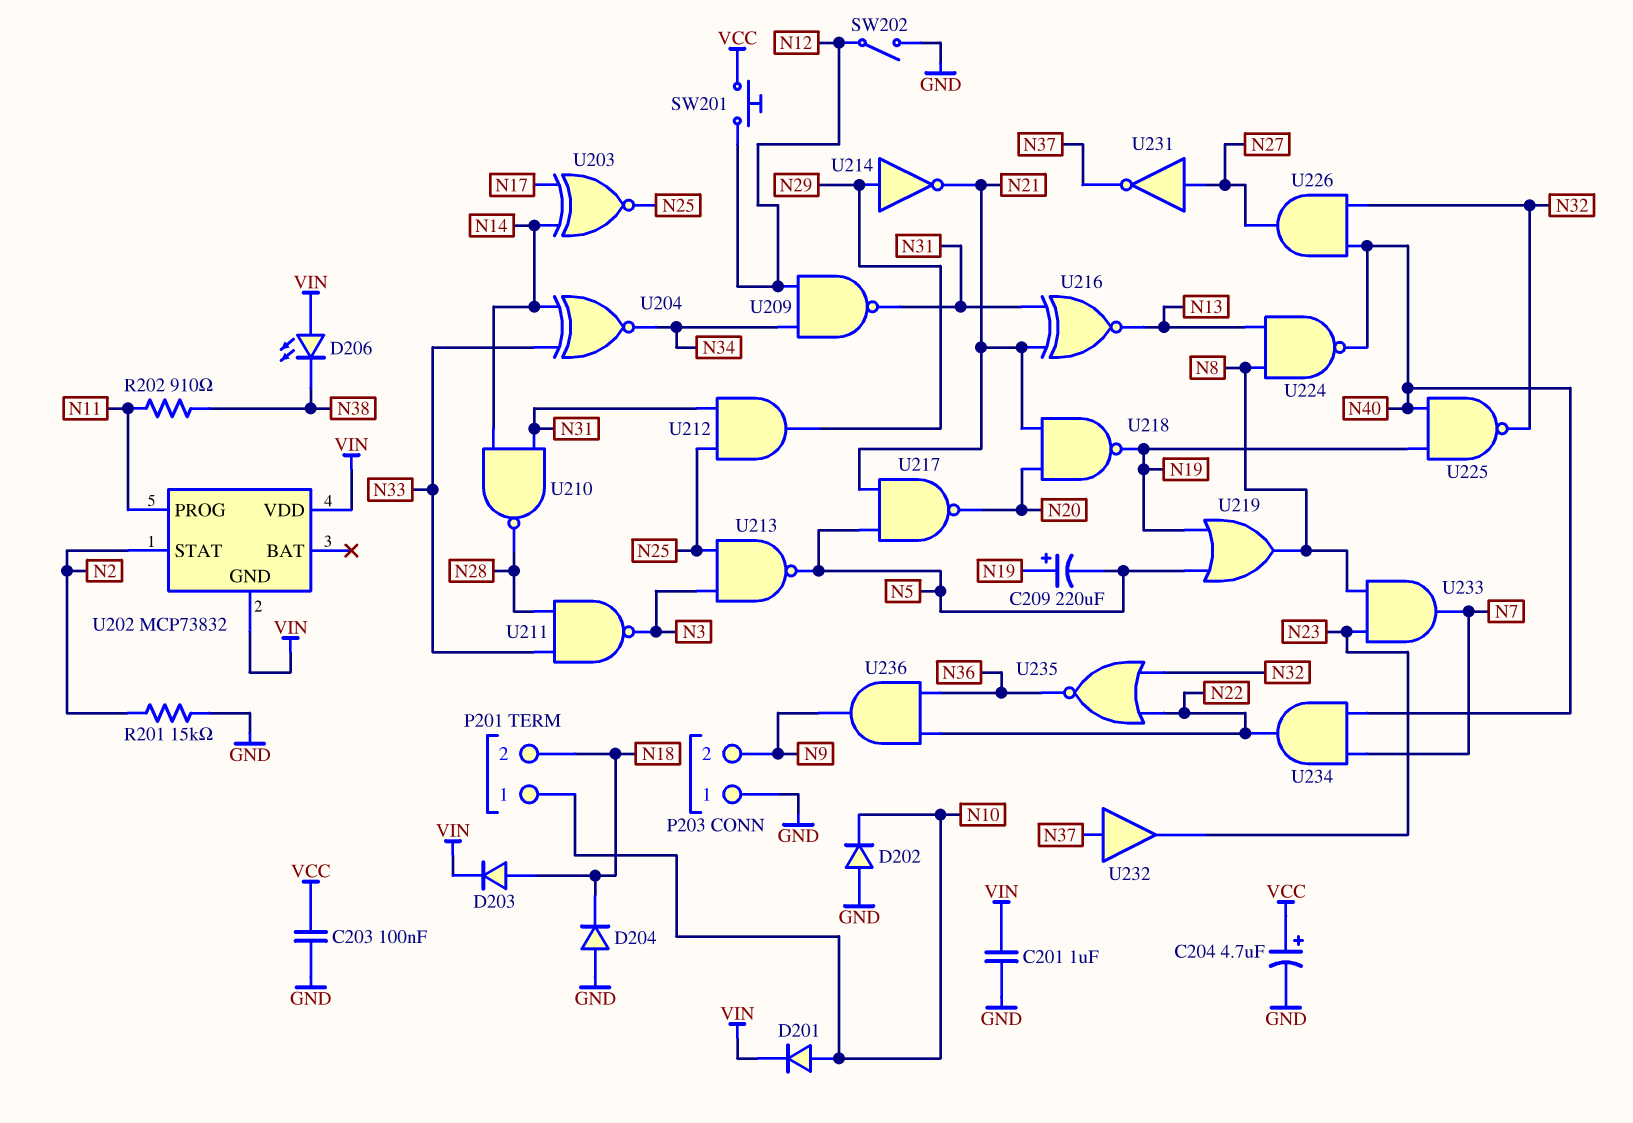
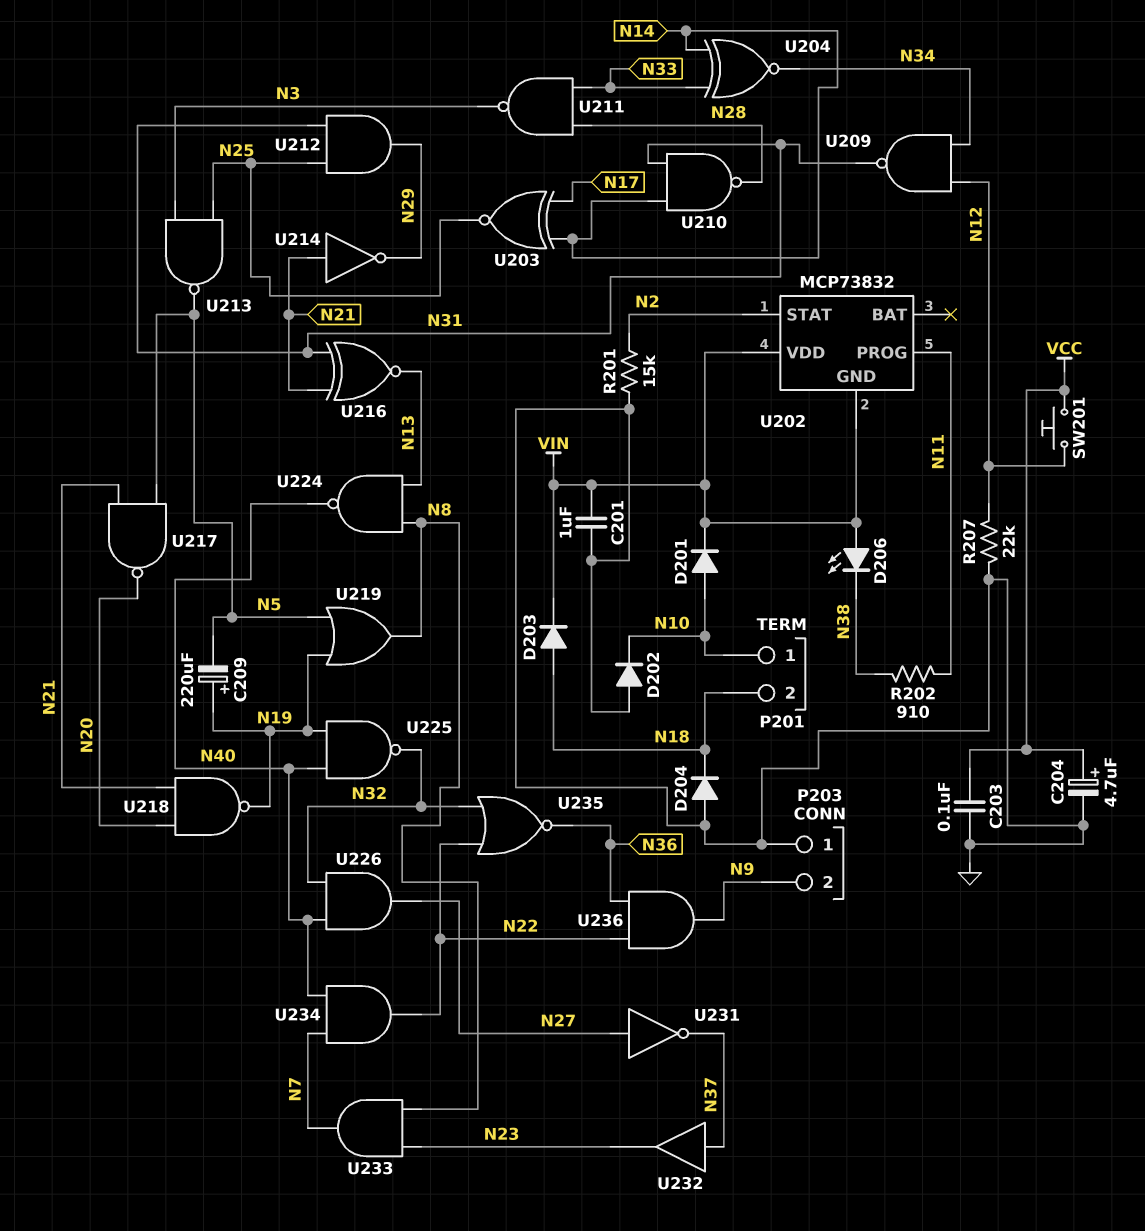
R207: none -> 22k (GND, N12)
SW202: switch (GND, N12) -> none
U214: NOT (in N29, out N21) -> NOT (in N21, out N29)

